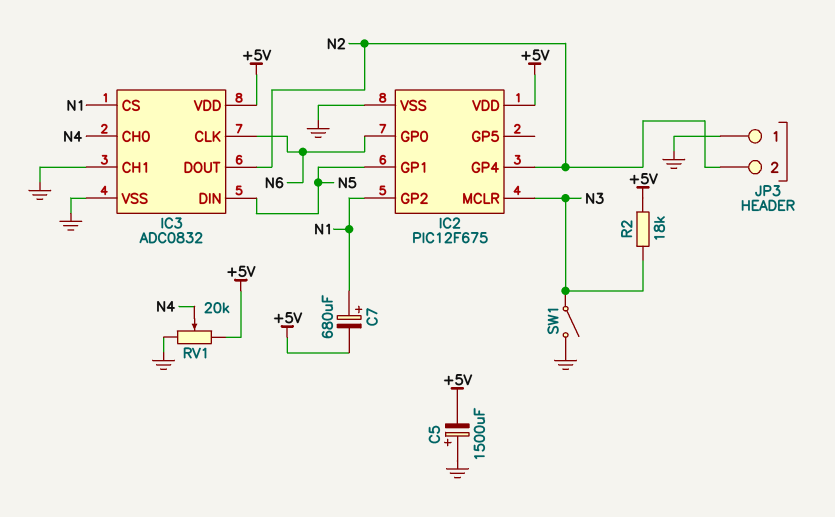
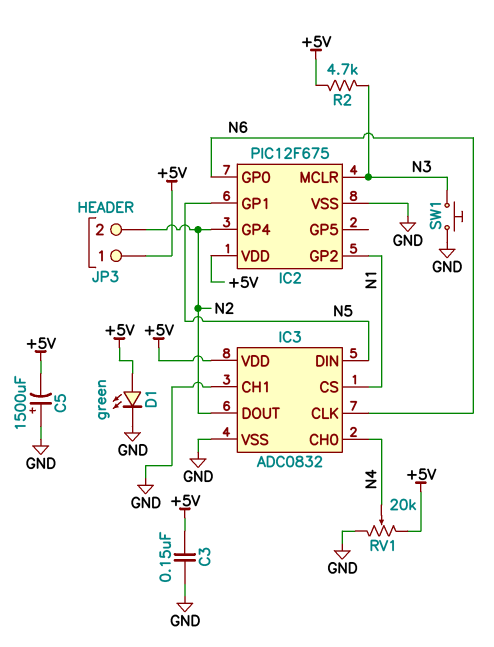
C3: none -> 150nF (+5V, GND)
C7: 680uF (plus N1, minus +5V) -> none
D1: none -> LED green (A +5V, K GND)
JP3 pin 1: GND -> +5V
R2: 18k (+5V, N3) -> 4.7k (+5V, N3)
SW1: switch (GND, N3) -> button (GND, N3)

